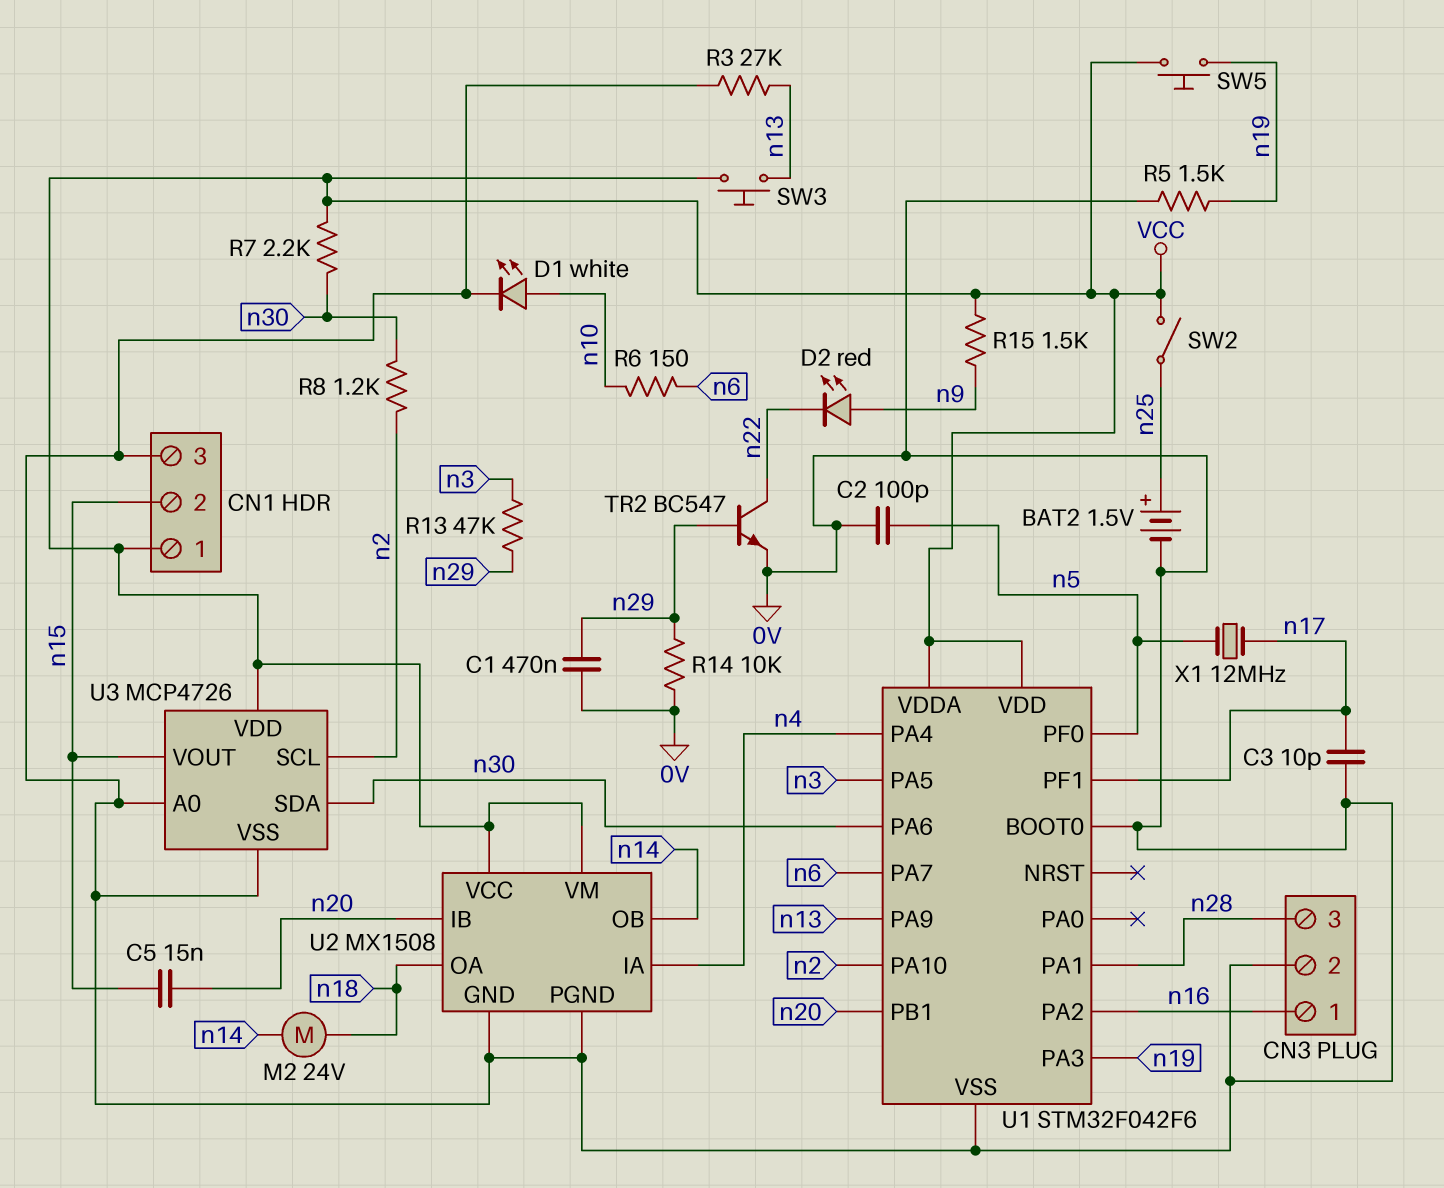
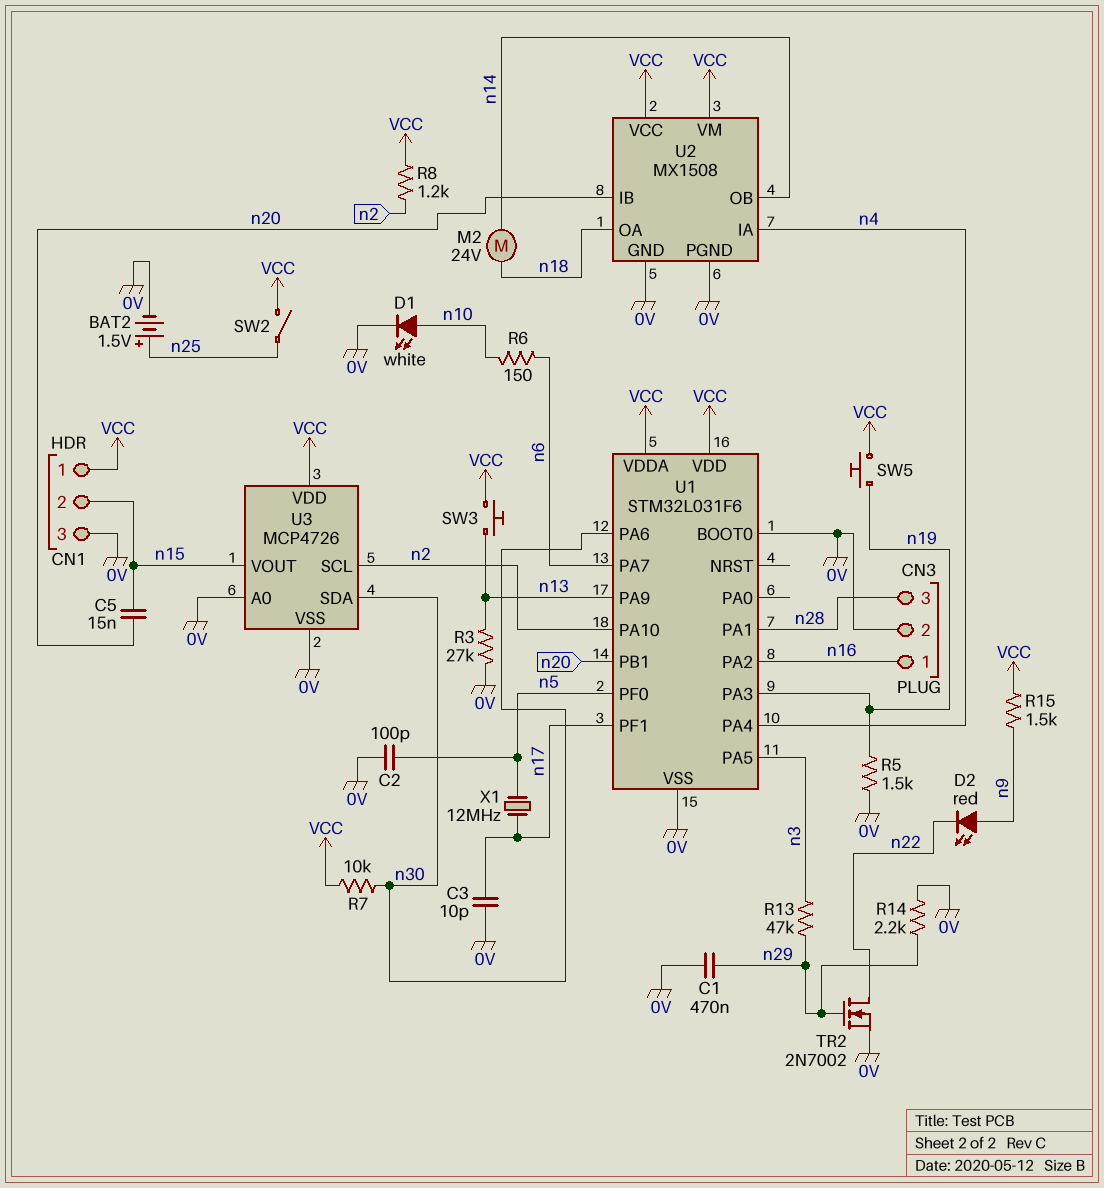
R7: 2.2k (VCC, n30) -> 10k (VCC, n30)
R8: 1.2k (n2, n30) -> 1.2k (VCC, n2)
R14: 10k (0V, n29) -> 2.2k (0V, n29)
TR2: NPN BC547 (B n29, C n22, E 0V) -> NMOS 2N7002 (G n29, D n22, S 0V)
U1: STM32F042F6 -> STM32L031F6

